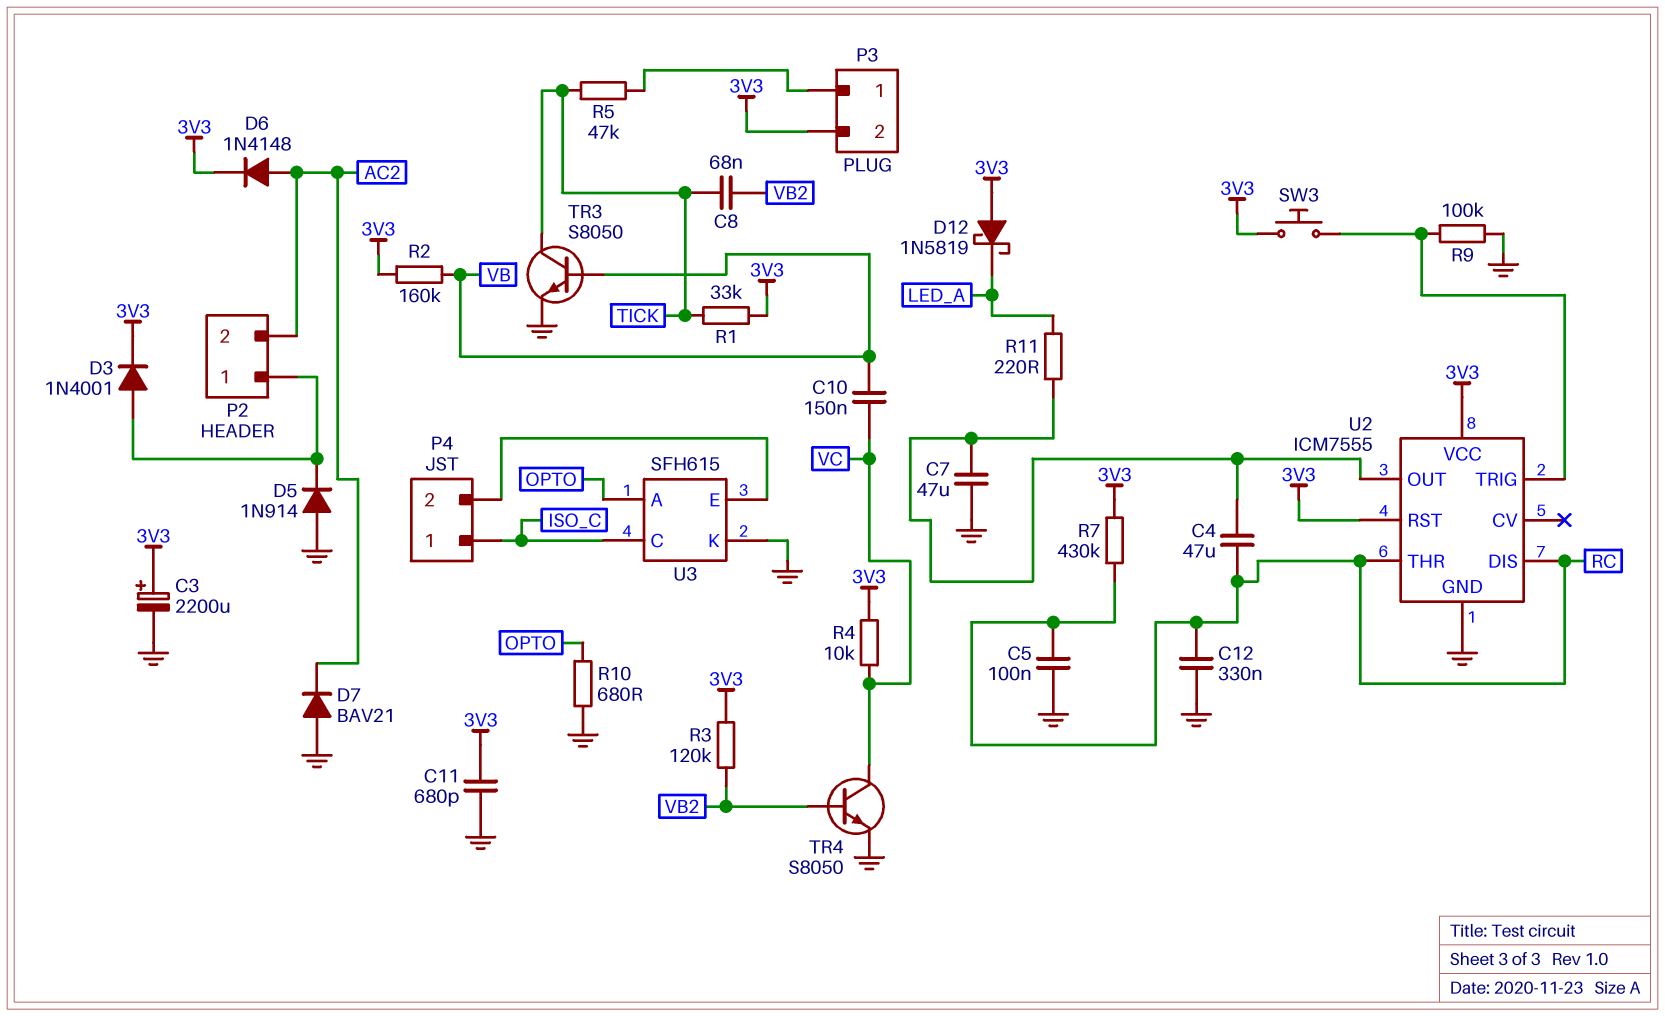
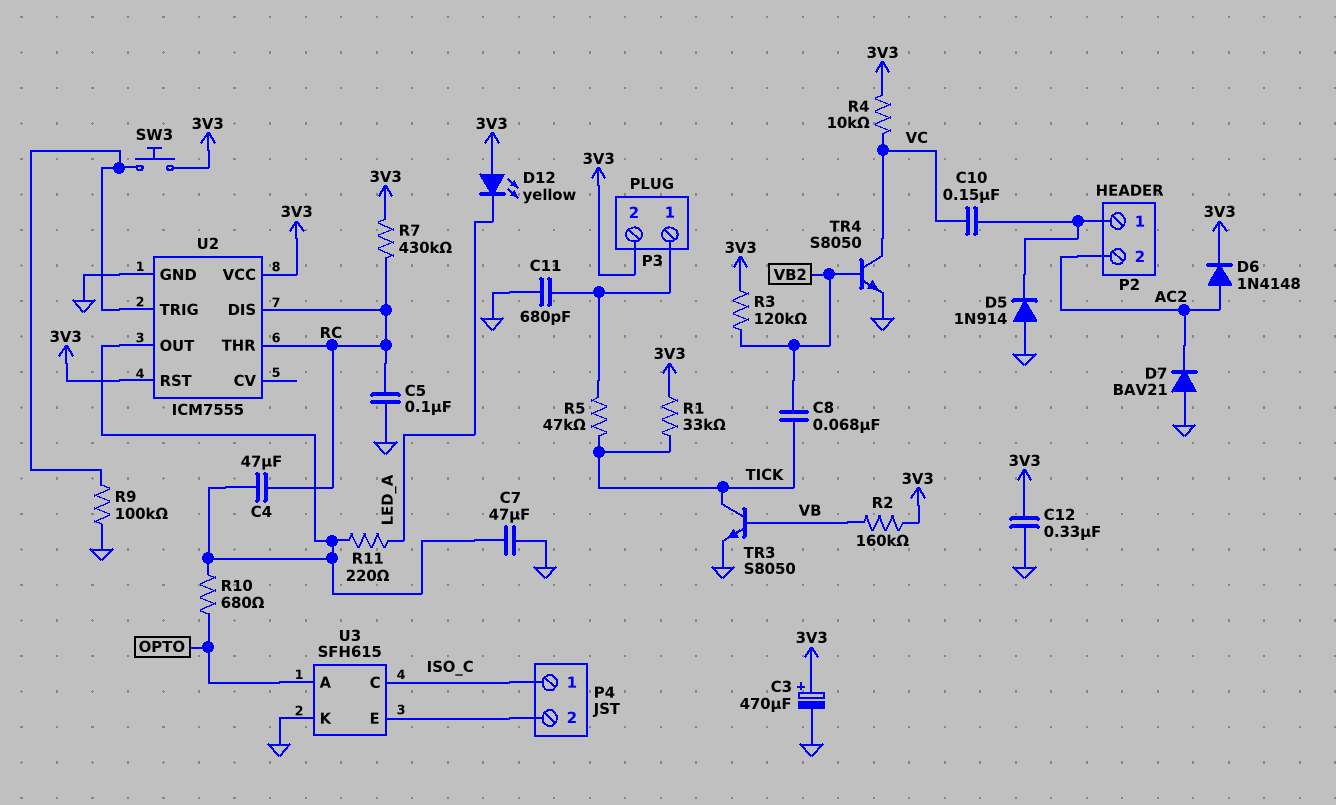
C3: 2200uF (plus 3V3, minus GND) -> 470uF (plus 3V3, minus GND)
C10: 150nF (VB, VC) -> 150nF (P2/1, VC)
C11: 680pF (3V3, GND) -> 680pF (GND, P3/1)
C12: 330nF (GND, RC) -> 330nF (3V3, GND)
D3: diode 1N4001 (A P2/1, K 3V3) -> none
D12: schottky 1N5819 (A 3V3, K LED_A) -> LED yellow (A 3V3, K LED_A)
R10: 680 (GND, OPTO) -> 680 (OPTO, U2/OUT)

